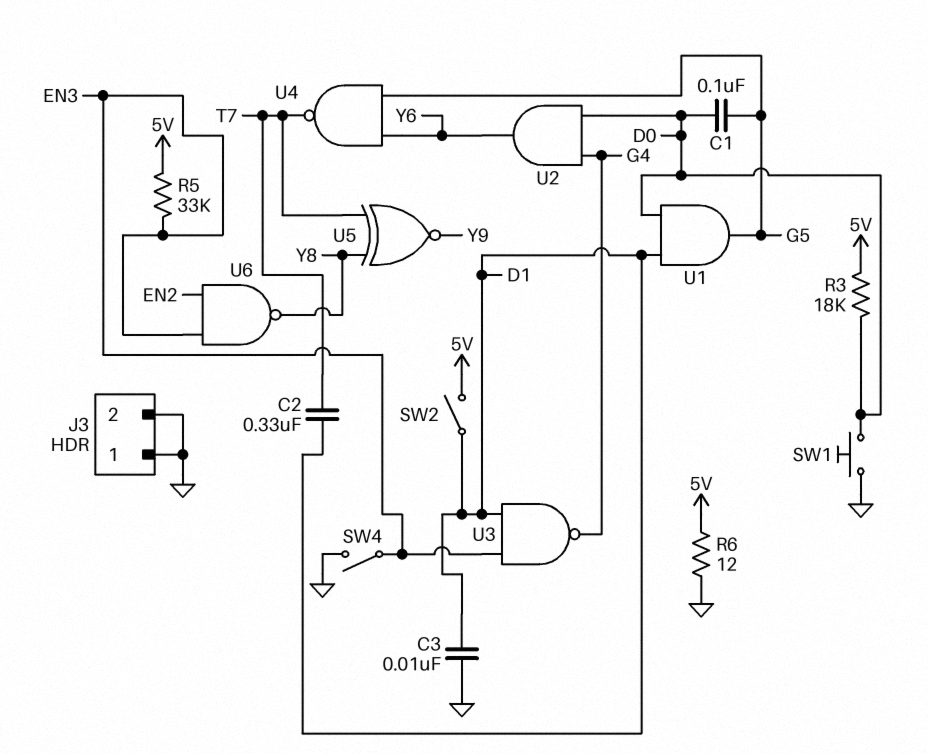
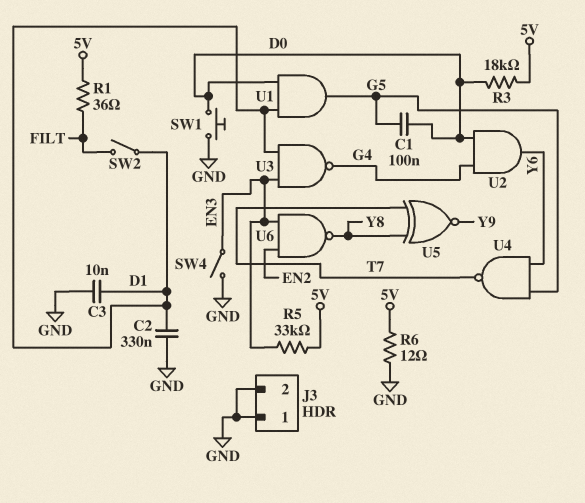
C2: 330nF (D1, T7) -> 330nF (D1, GND)
R1: none -> 36 (5V, FILT)
SW2: switch (5V, D1) -> switch (D1, FILT)

